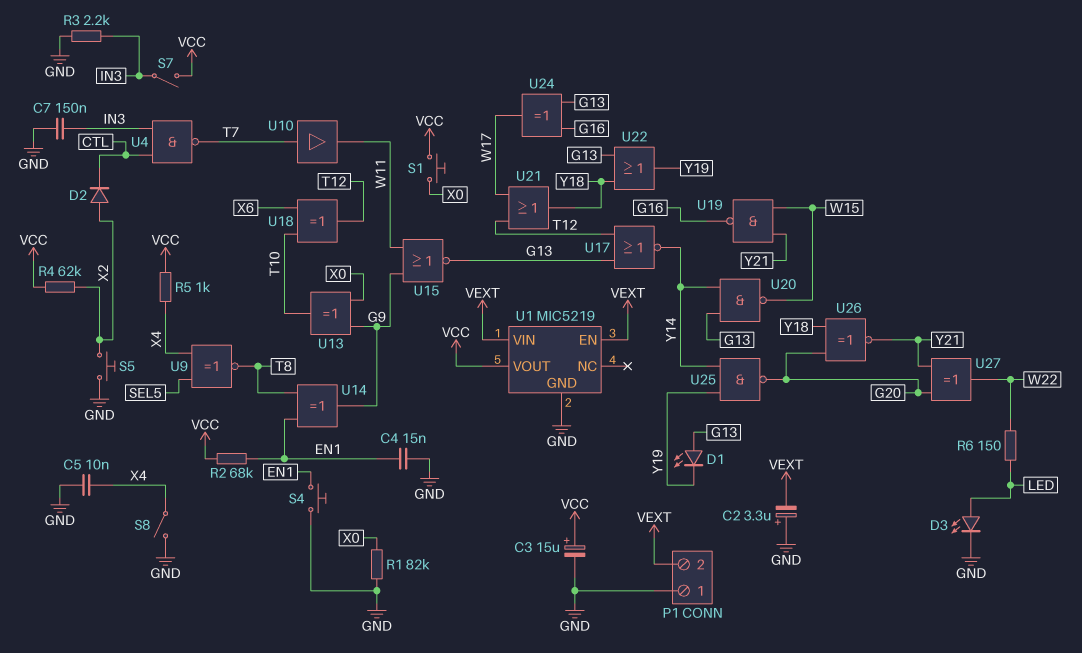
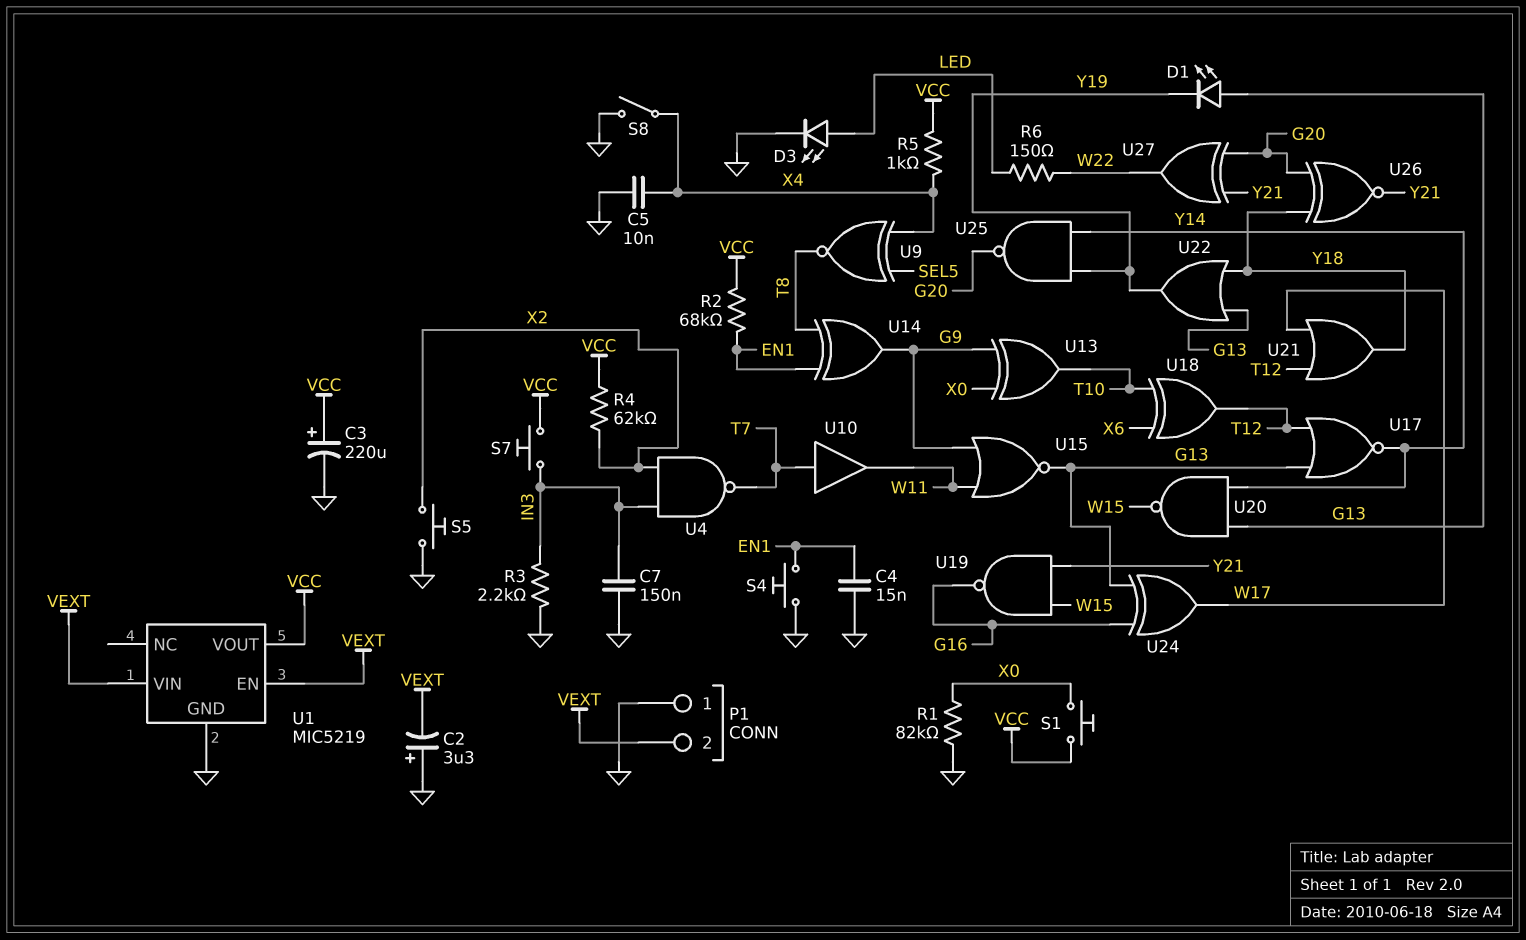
C3: 15uF (plus VCC, minus GND) -> 220uF (plus VCC, minus GND)
D2: diode (A X2, K CTL) -> none
S7: switch (IN3, VCC) -> button (IN3, VCC)
U4: NAND (in CTL, in IN3, out T7) -> NAND (in IN3, in X2, out T7)

